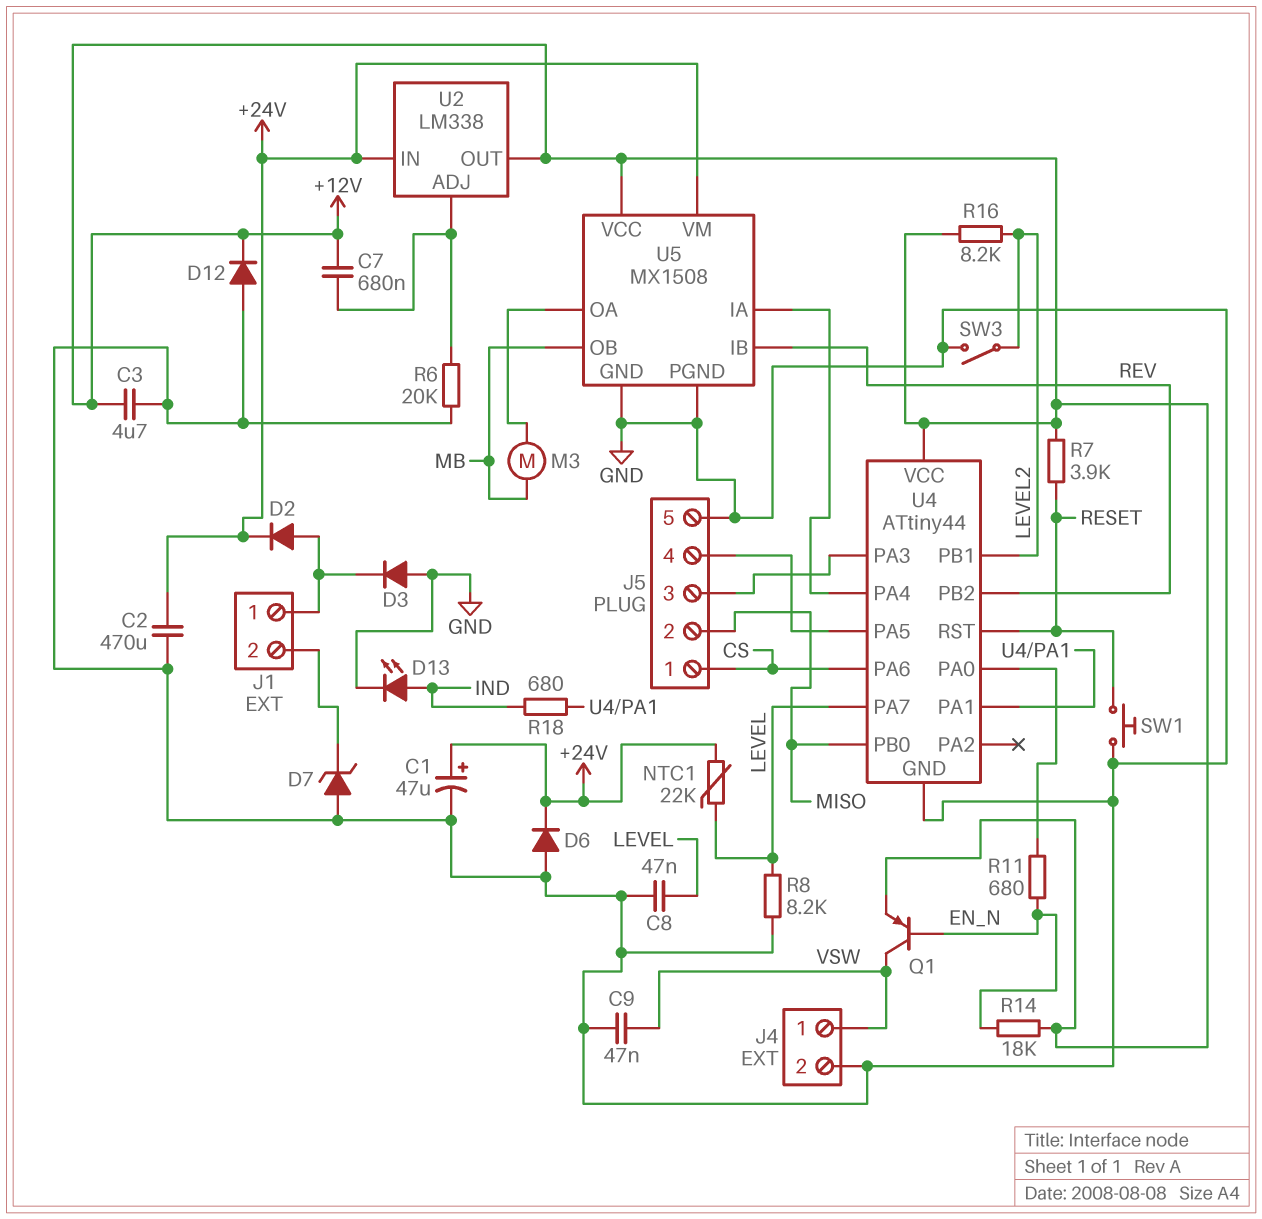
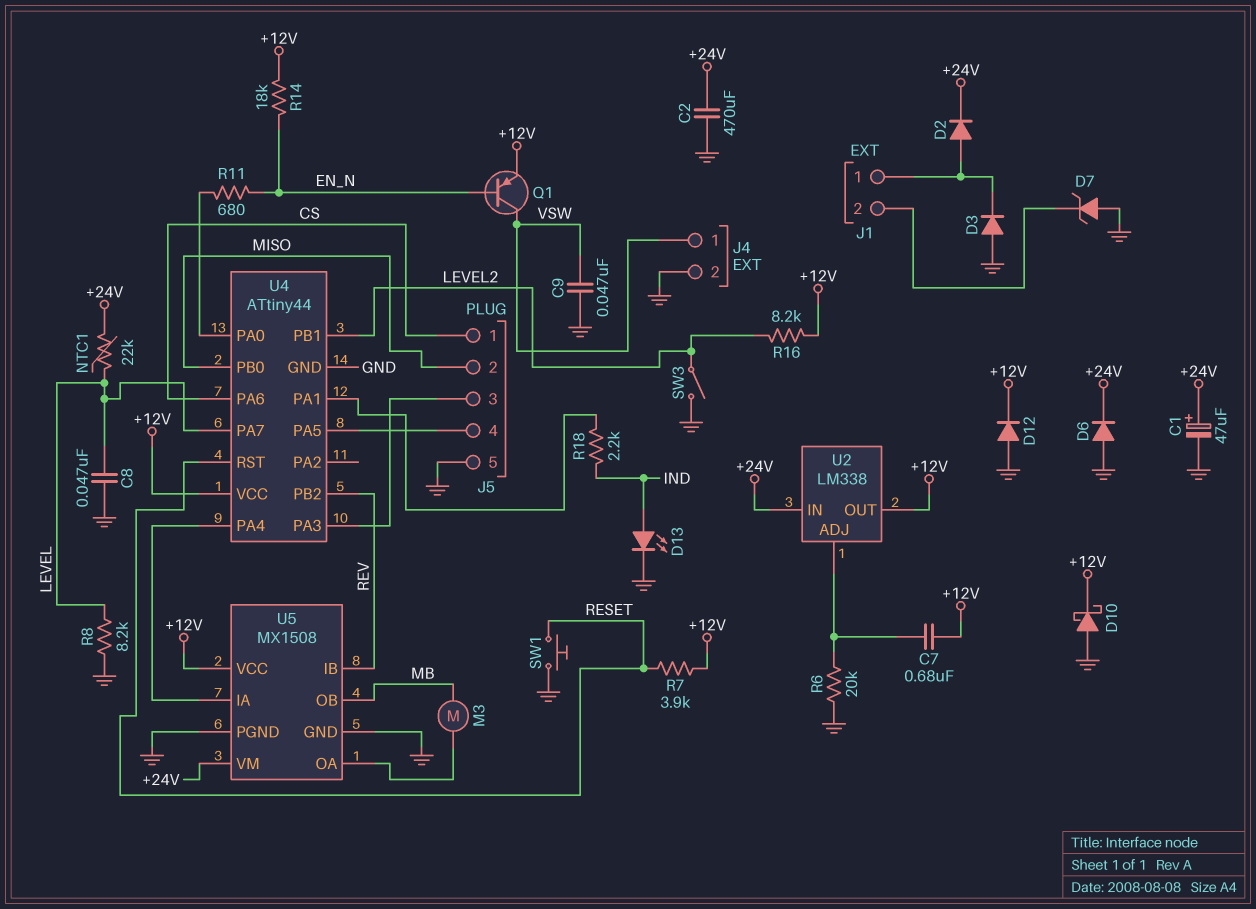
C3: 4.7uF (+12V, GND) -> none
D10: none -> schottky (A GND, K +12V)
R18: 680 (IND, U4/PA1) -> 2.2k (IND, U4/PA1)

